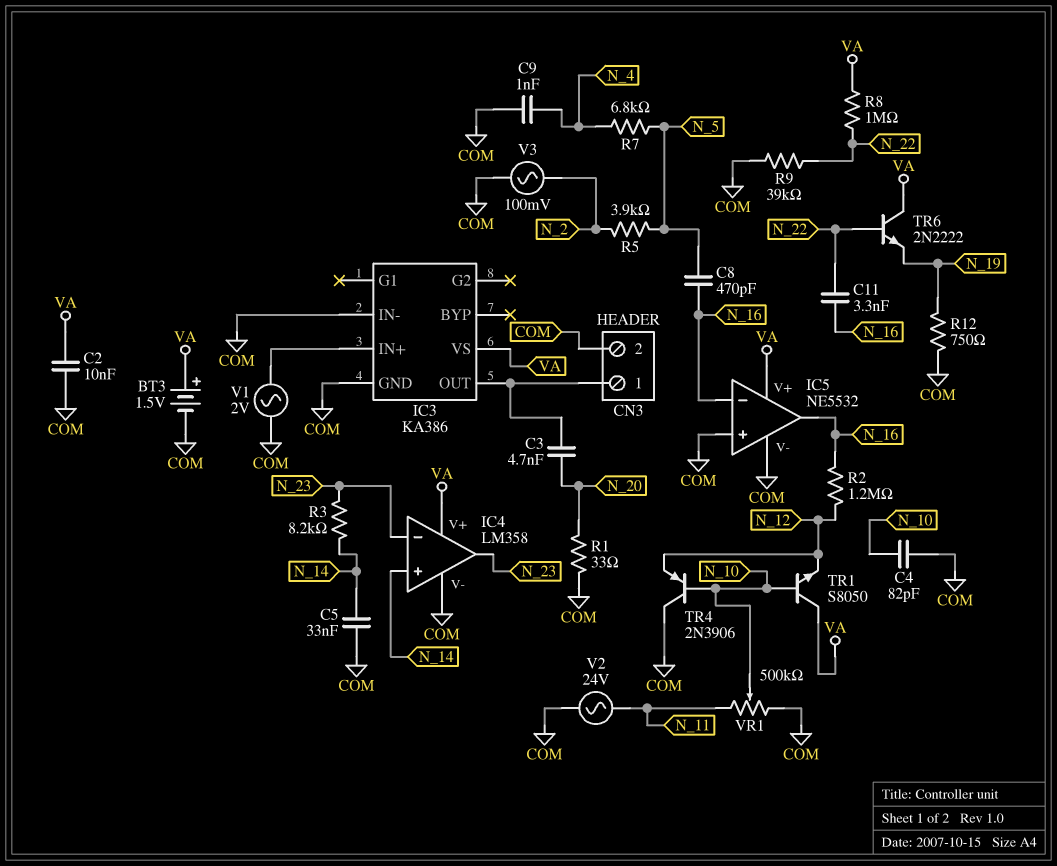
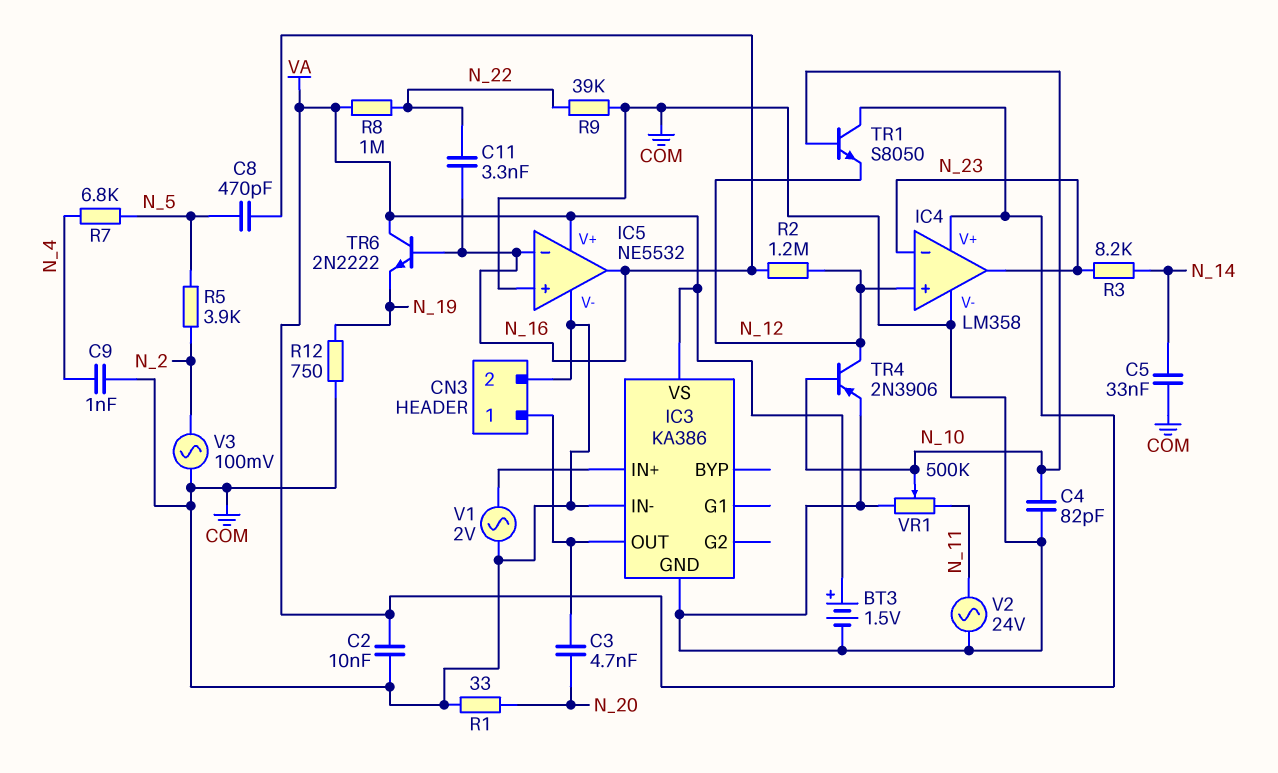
IC4 pin in+: N_14 -> N_12
TR4: PNP 2N3906 (B N_10, C COM, E N_12) -> PNP 2N3906 (B N_10, C N_12, E COM)
TR6: NPN 2N2222 (B N_22, C VA, E N_19) -> NPN 2N2222 (B N_16, C VA, E N_19)

